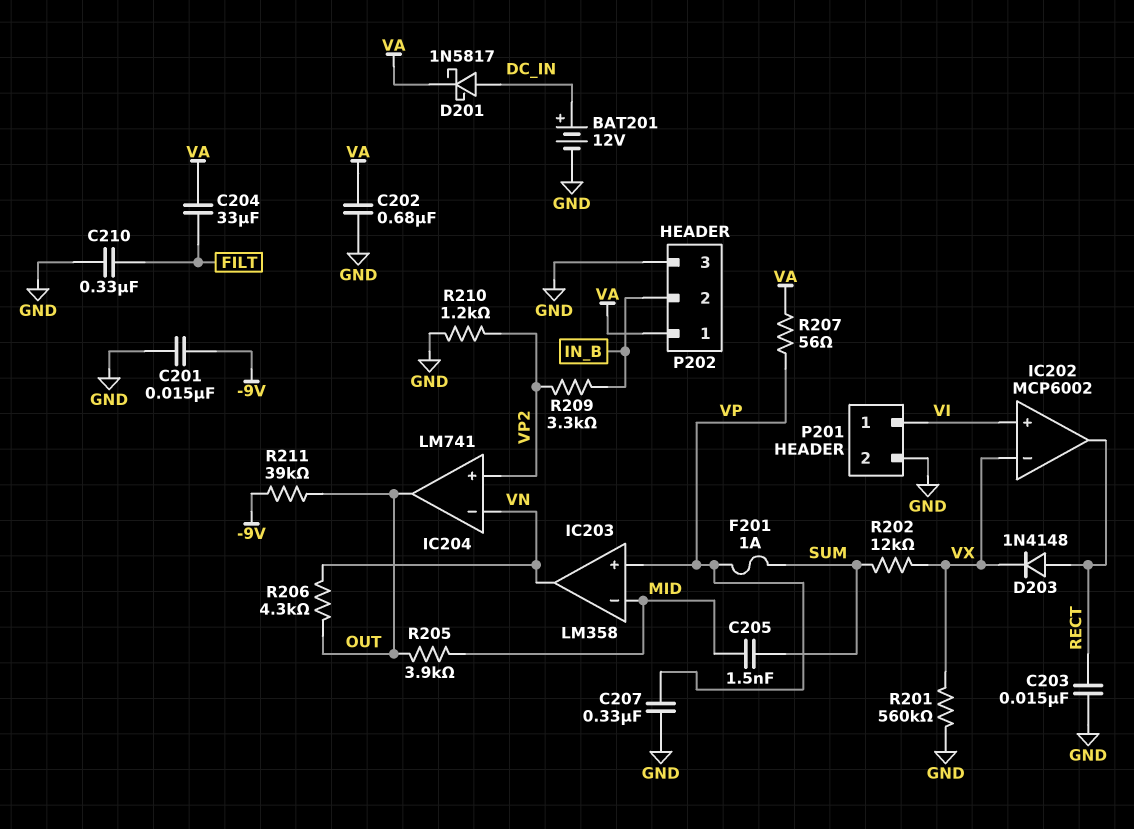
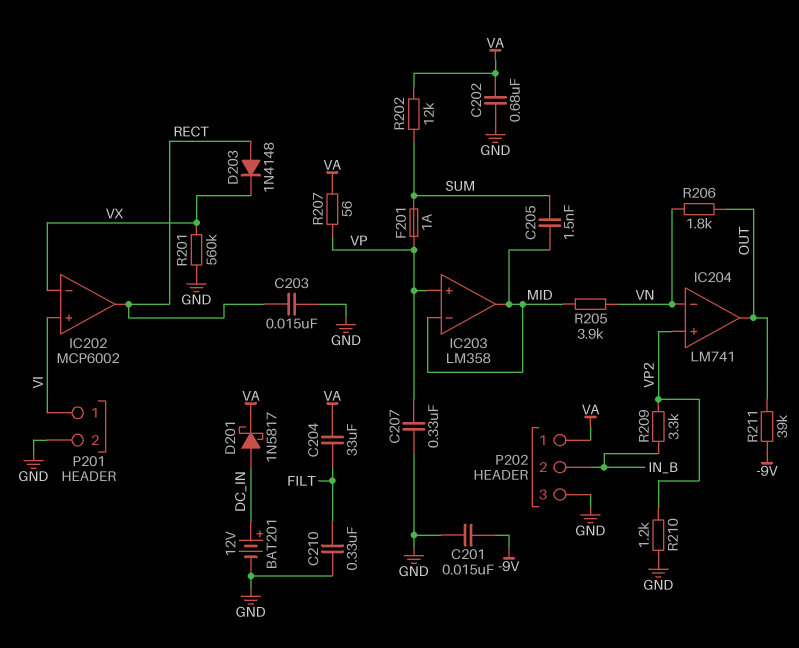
IC203 pin out: VN -> MID
R202: 12k (SUM, VX) -> 12k (SUM, VA)
R205: 3.9k (MID, OUT) -> 3.9k (MID, VN)
R206: 4.3k (OUT, VN) -> 1.8k (OUT, VN)

